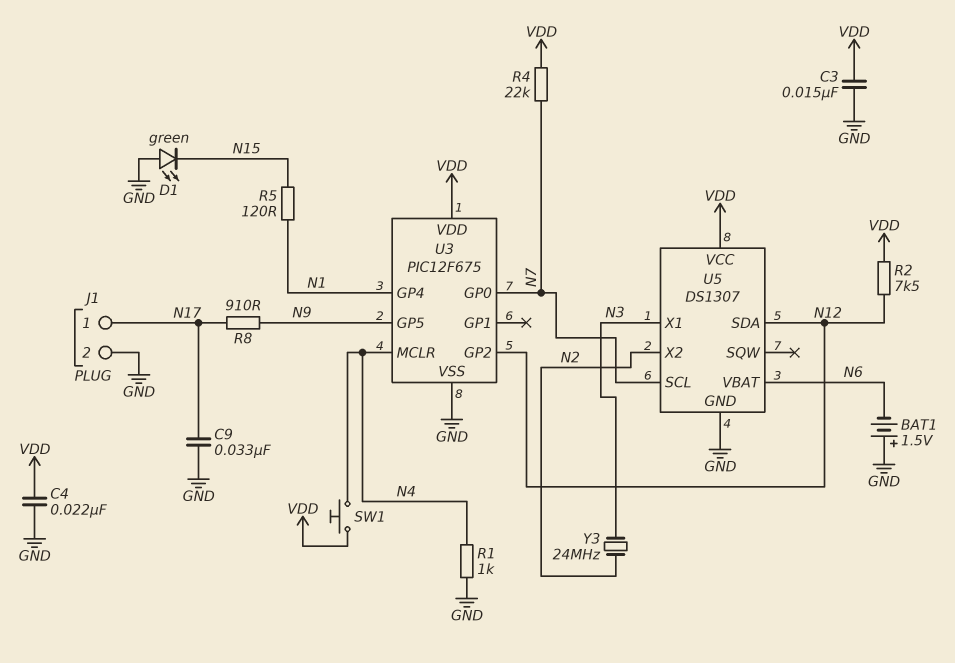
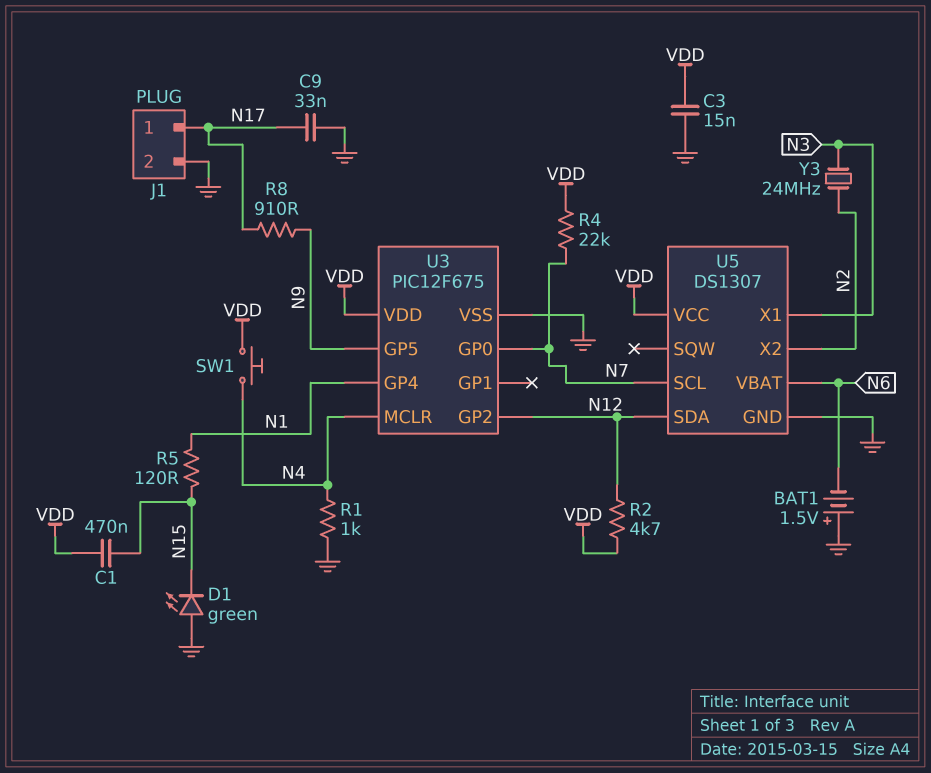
C1: none -> 470nF (N15, VDD)
C4: 22nF (GND, VDD) -> none
R2: 7.5k (N12, VDD) -> 4.7k (N12, VDD)

